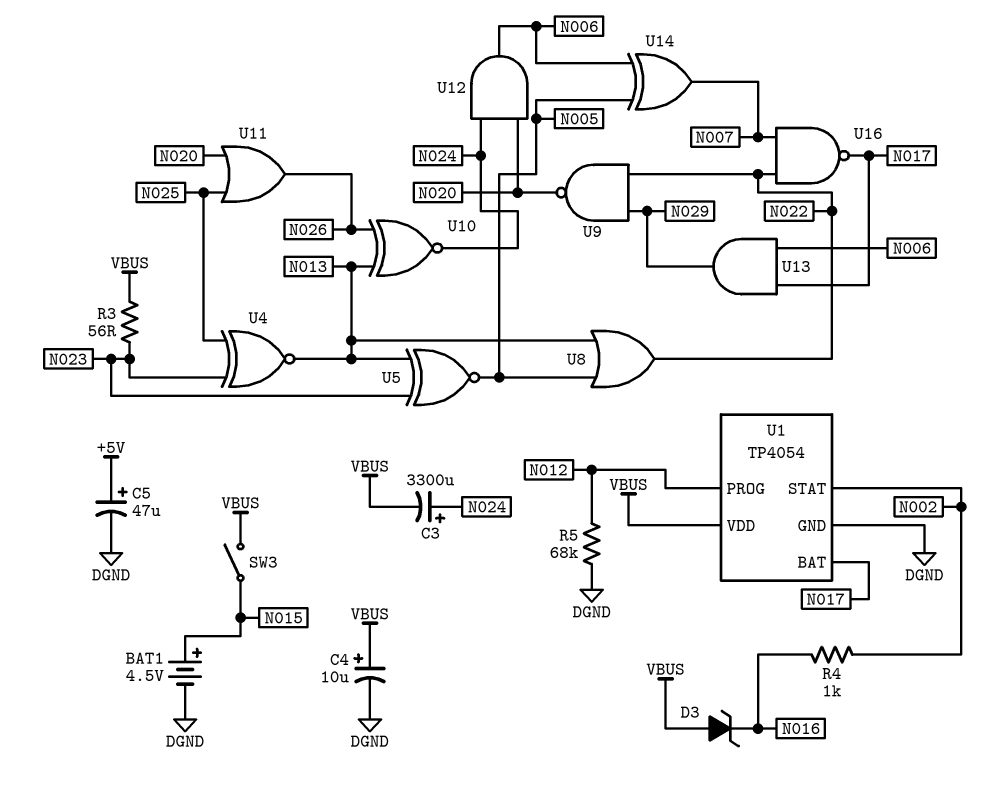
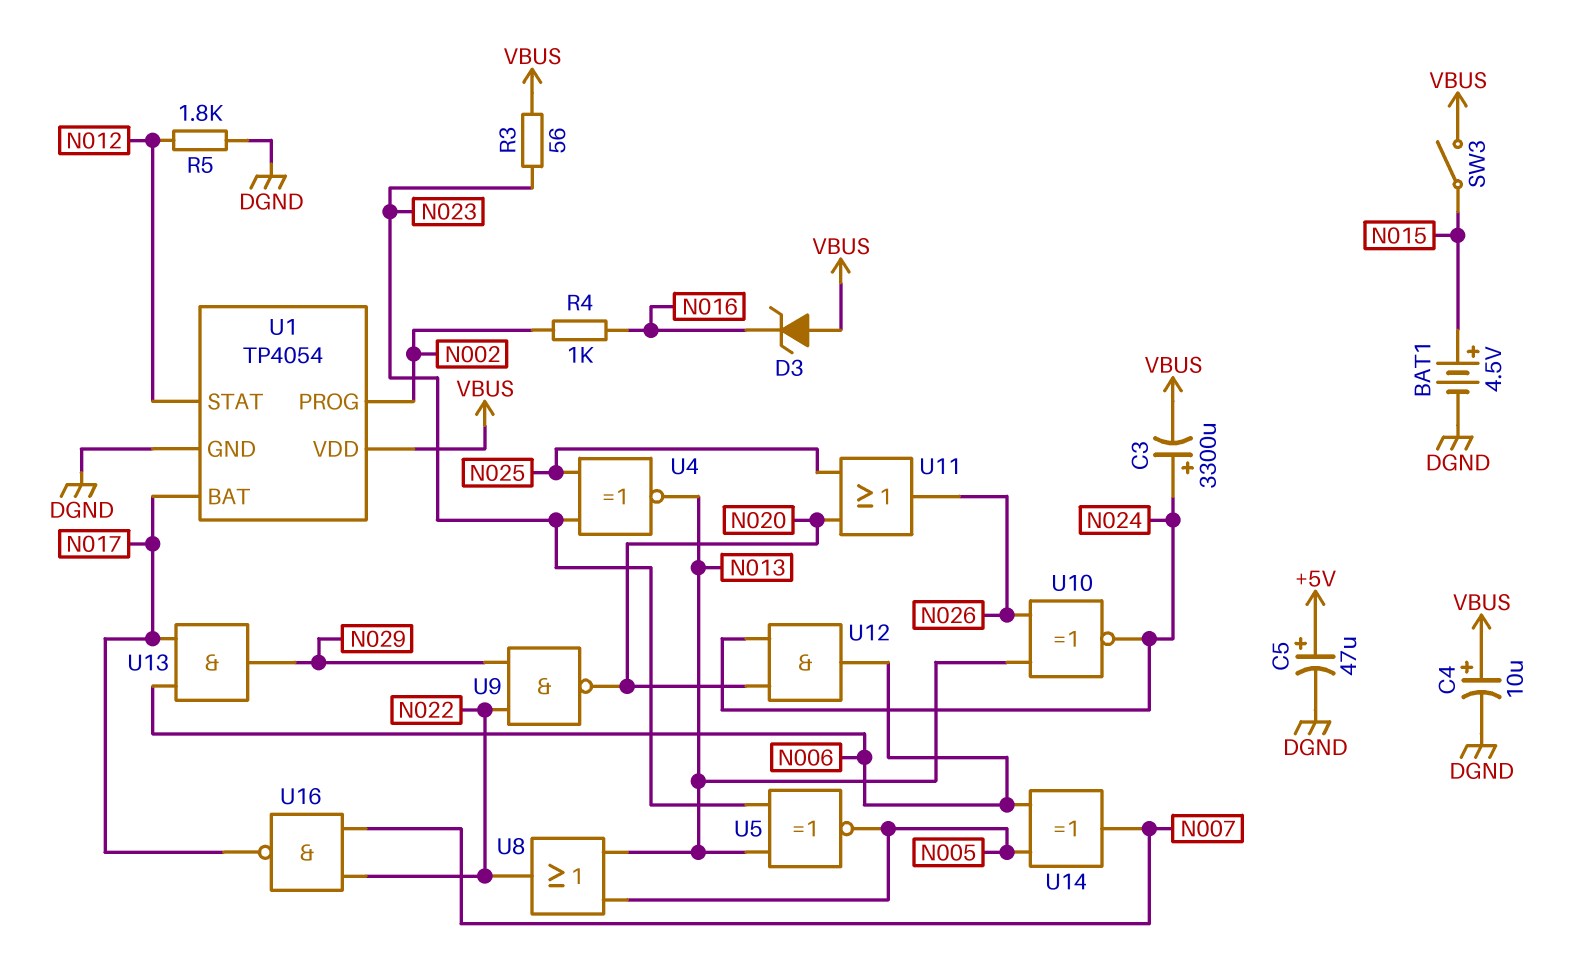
R5: 68k (DGND, N012) -> 1.8k (DGND, N012)
U1 pin PROG: N012 -> N002
U1 pin STAT: N002 -> N012

